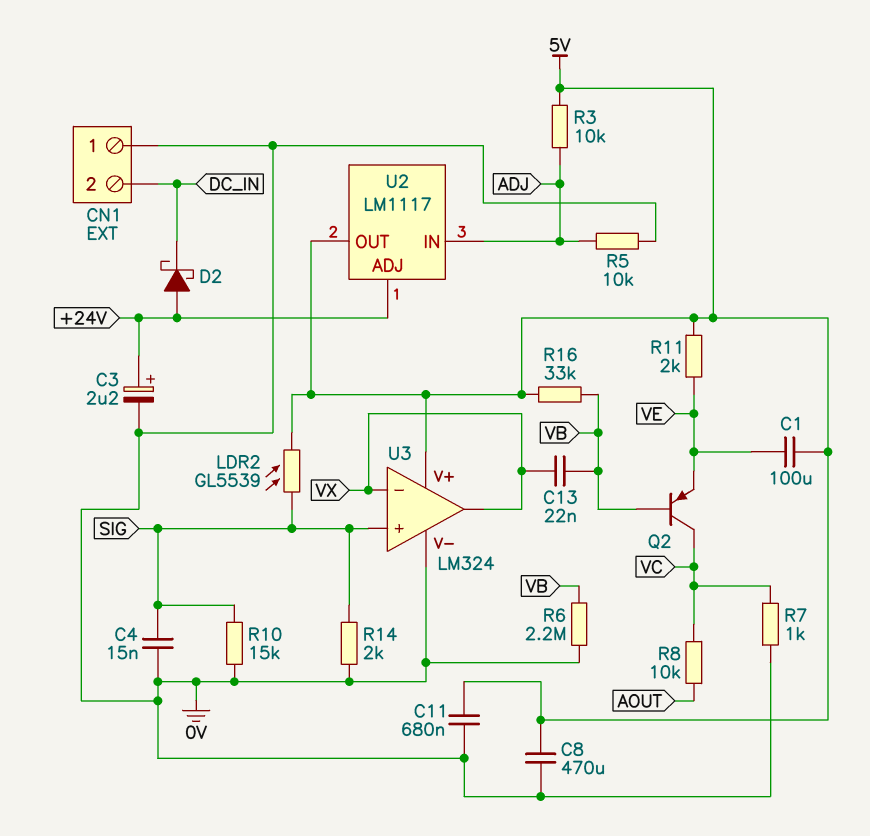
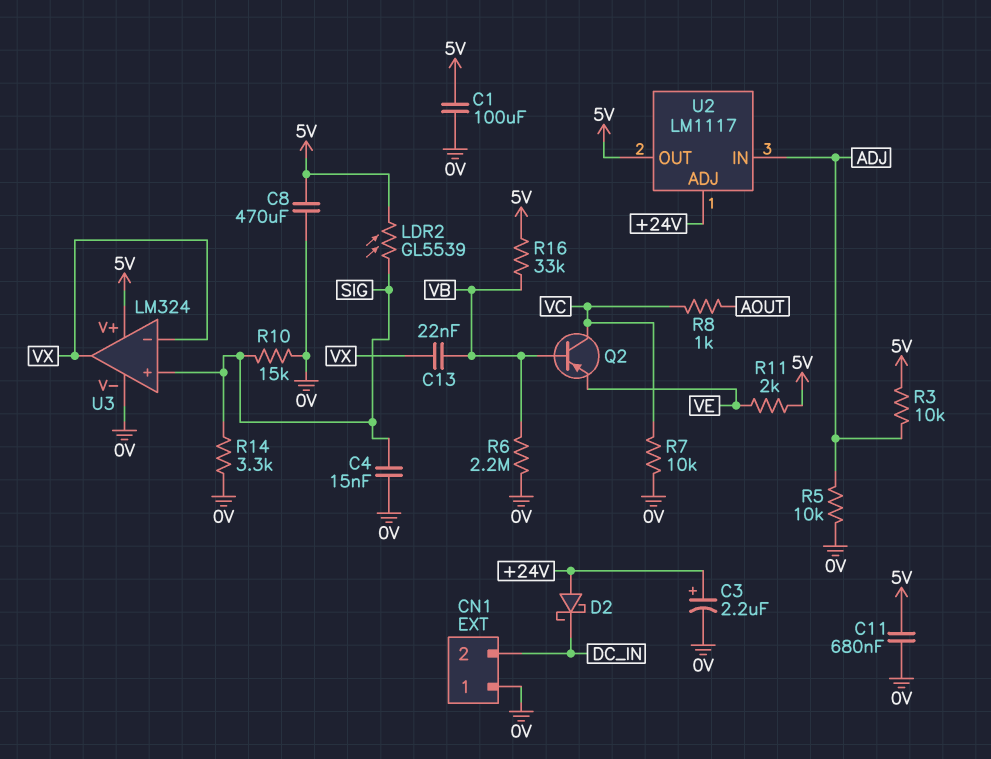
C1: 100uF (5V, VE) -> 100uF (0V, 5V)
R7: 1k (0V, VC) -> 10k (0V, VC)
R8: 10k (AOUT, VC) -> 1k (AOUT, VC)
R14: 2k (0V, SIG) -> 3.3k (0V, SIG)

